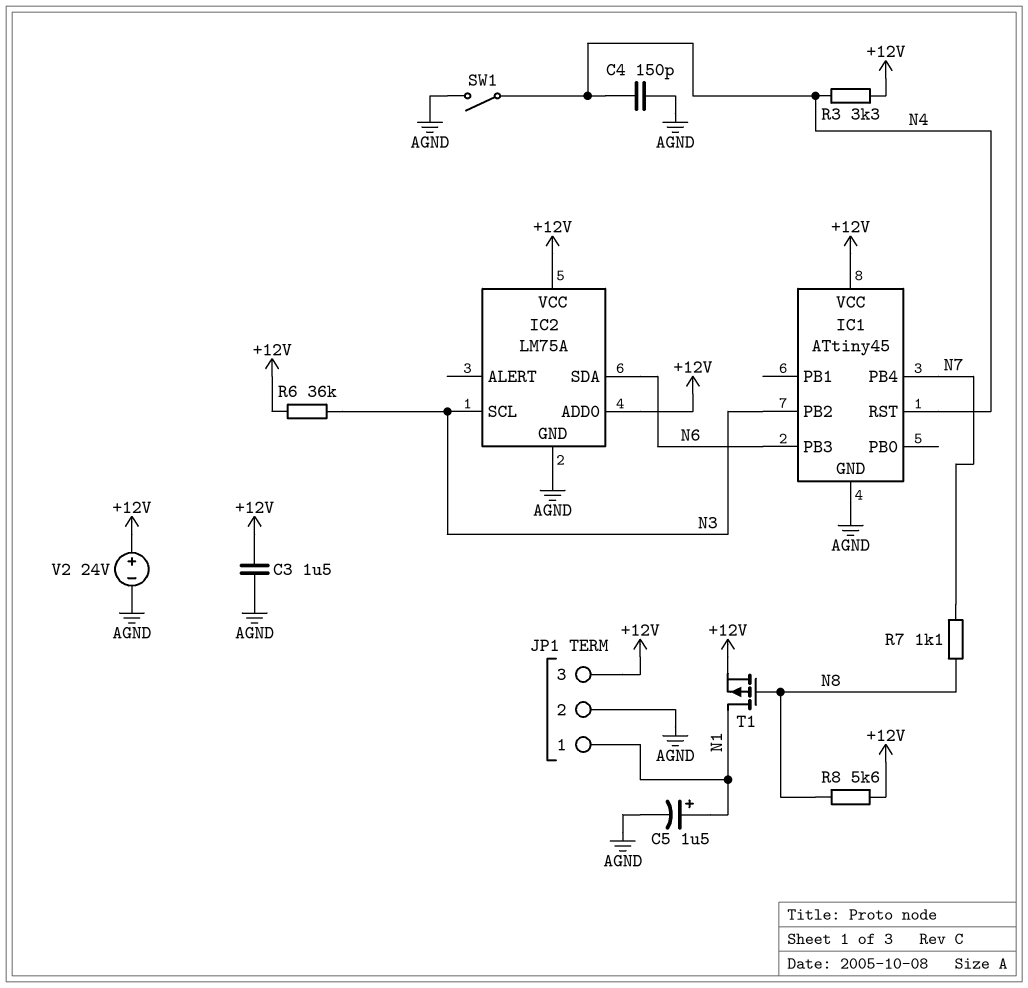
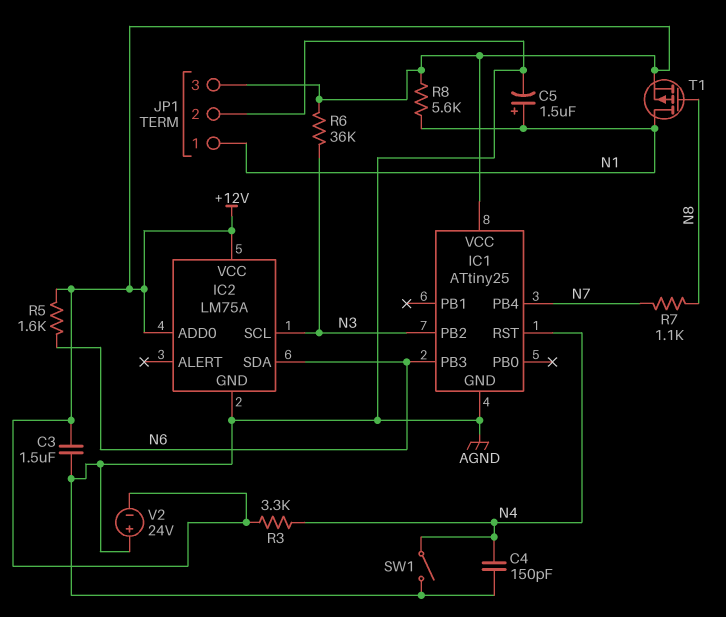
IC1: ATtiny45 -> ATtiny25
R5: none -> 1.6k (+12V, N6)
R8: 5.6k (+12V, N8) -> 5.6k (+12V, N1)
V2: 24V (plus +12V, minus AGND) -> 24V (plus AGND, minus +12V)

